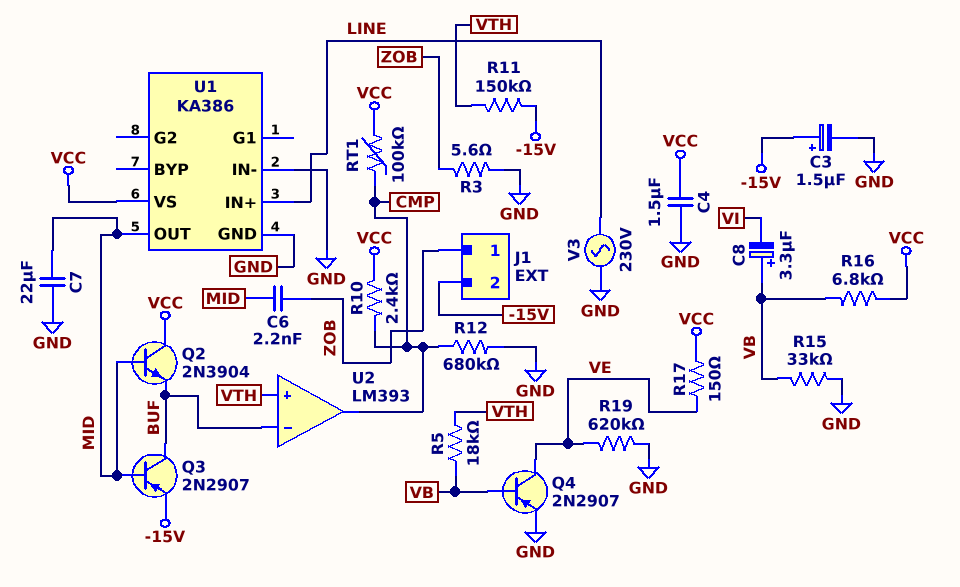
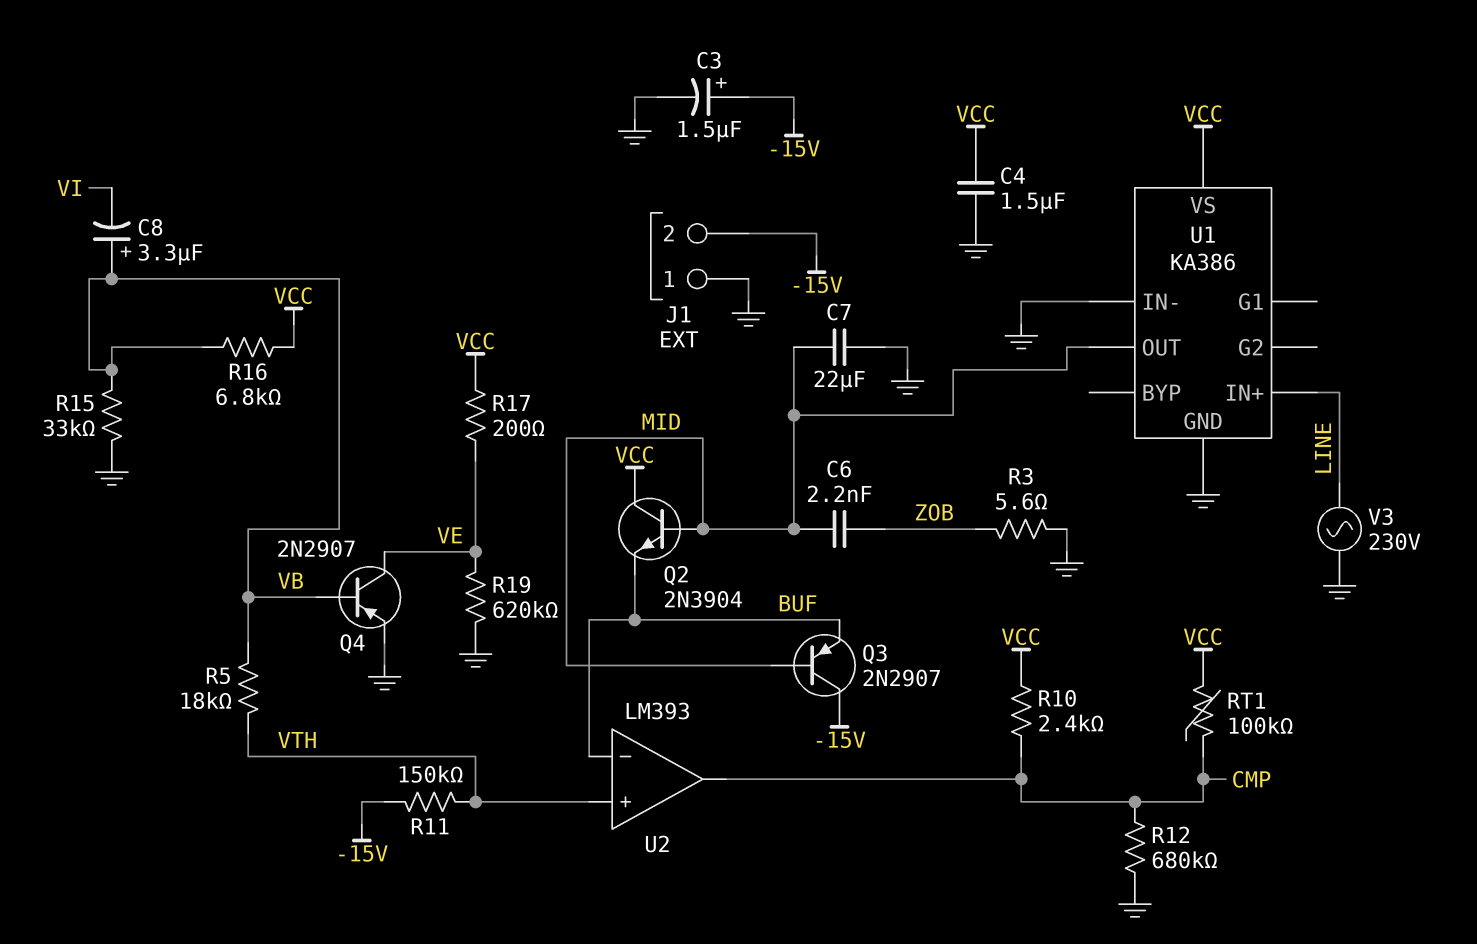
J1 pin 1: ZOB -> GND
Q3: PNP 2N2907 (B MID, C BUF, E -15V) -> PNP 2N2907 (B MID, C -15V, E BUF)
R17: 150 (VCC, VE) -> 200 (VCC, VE)

